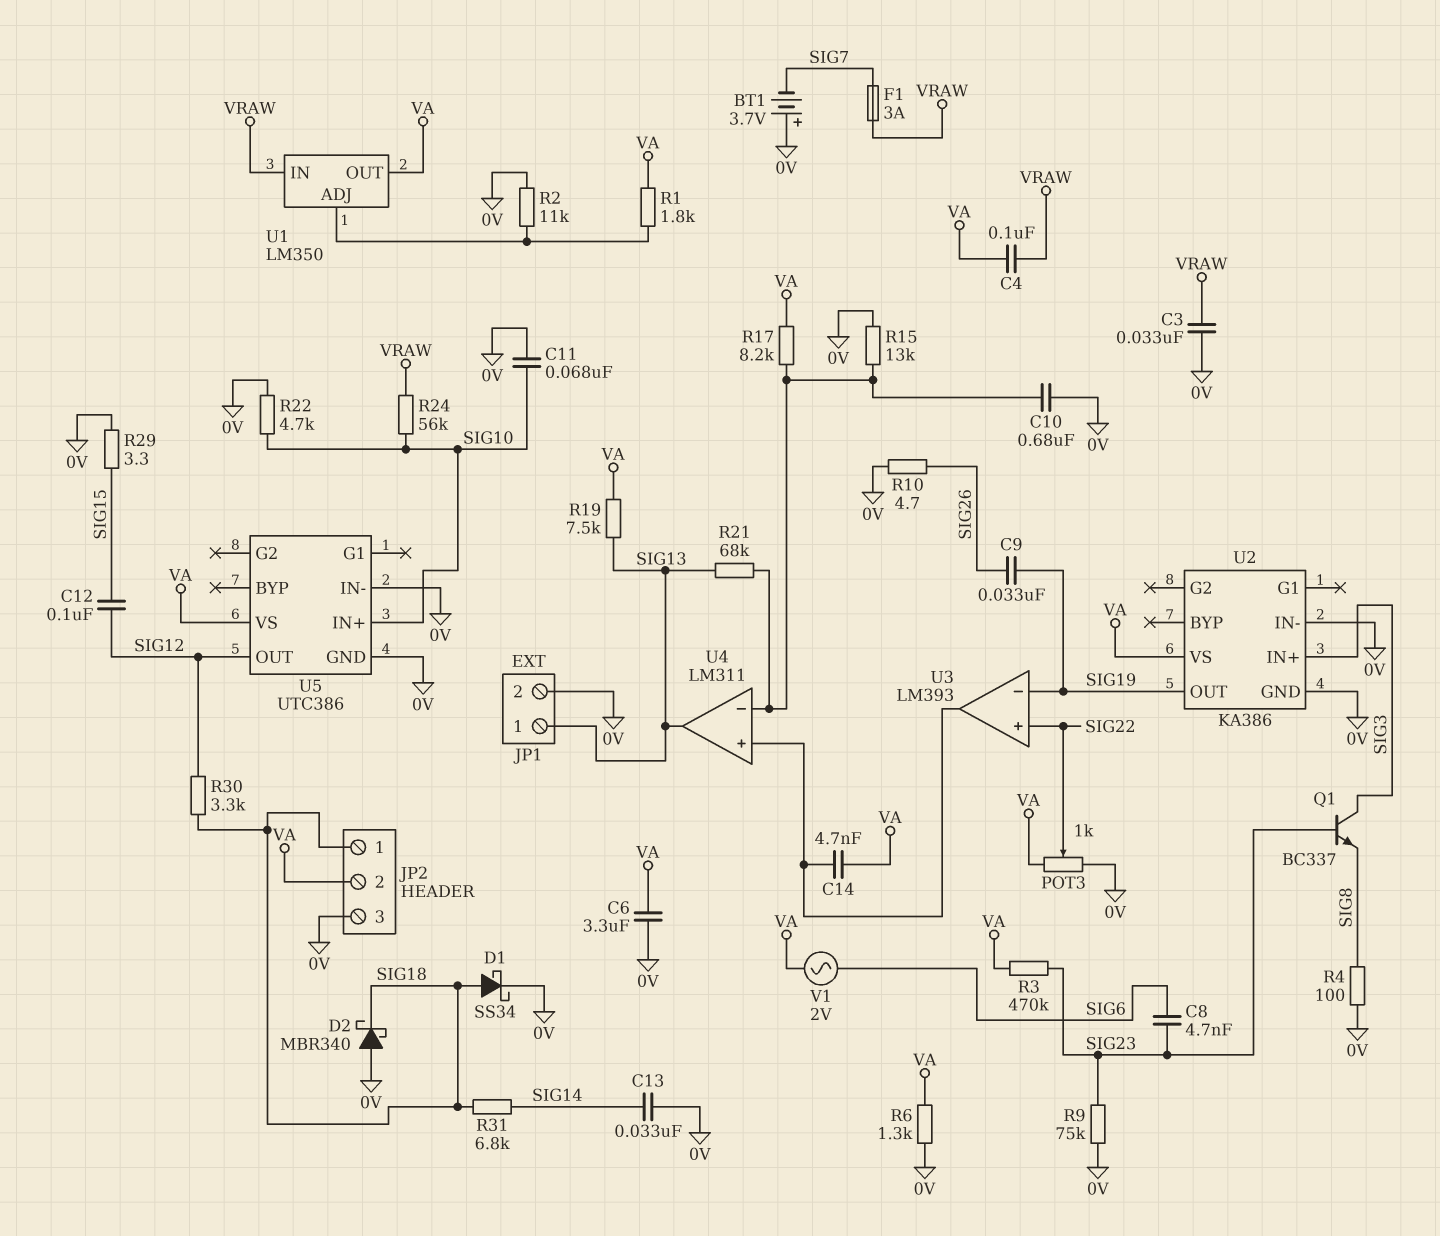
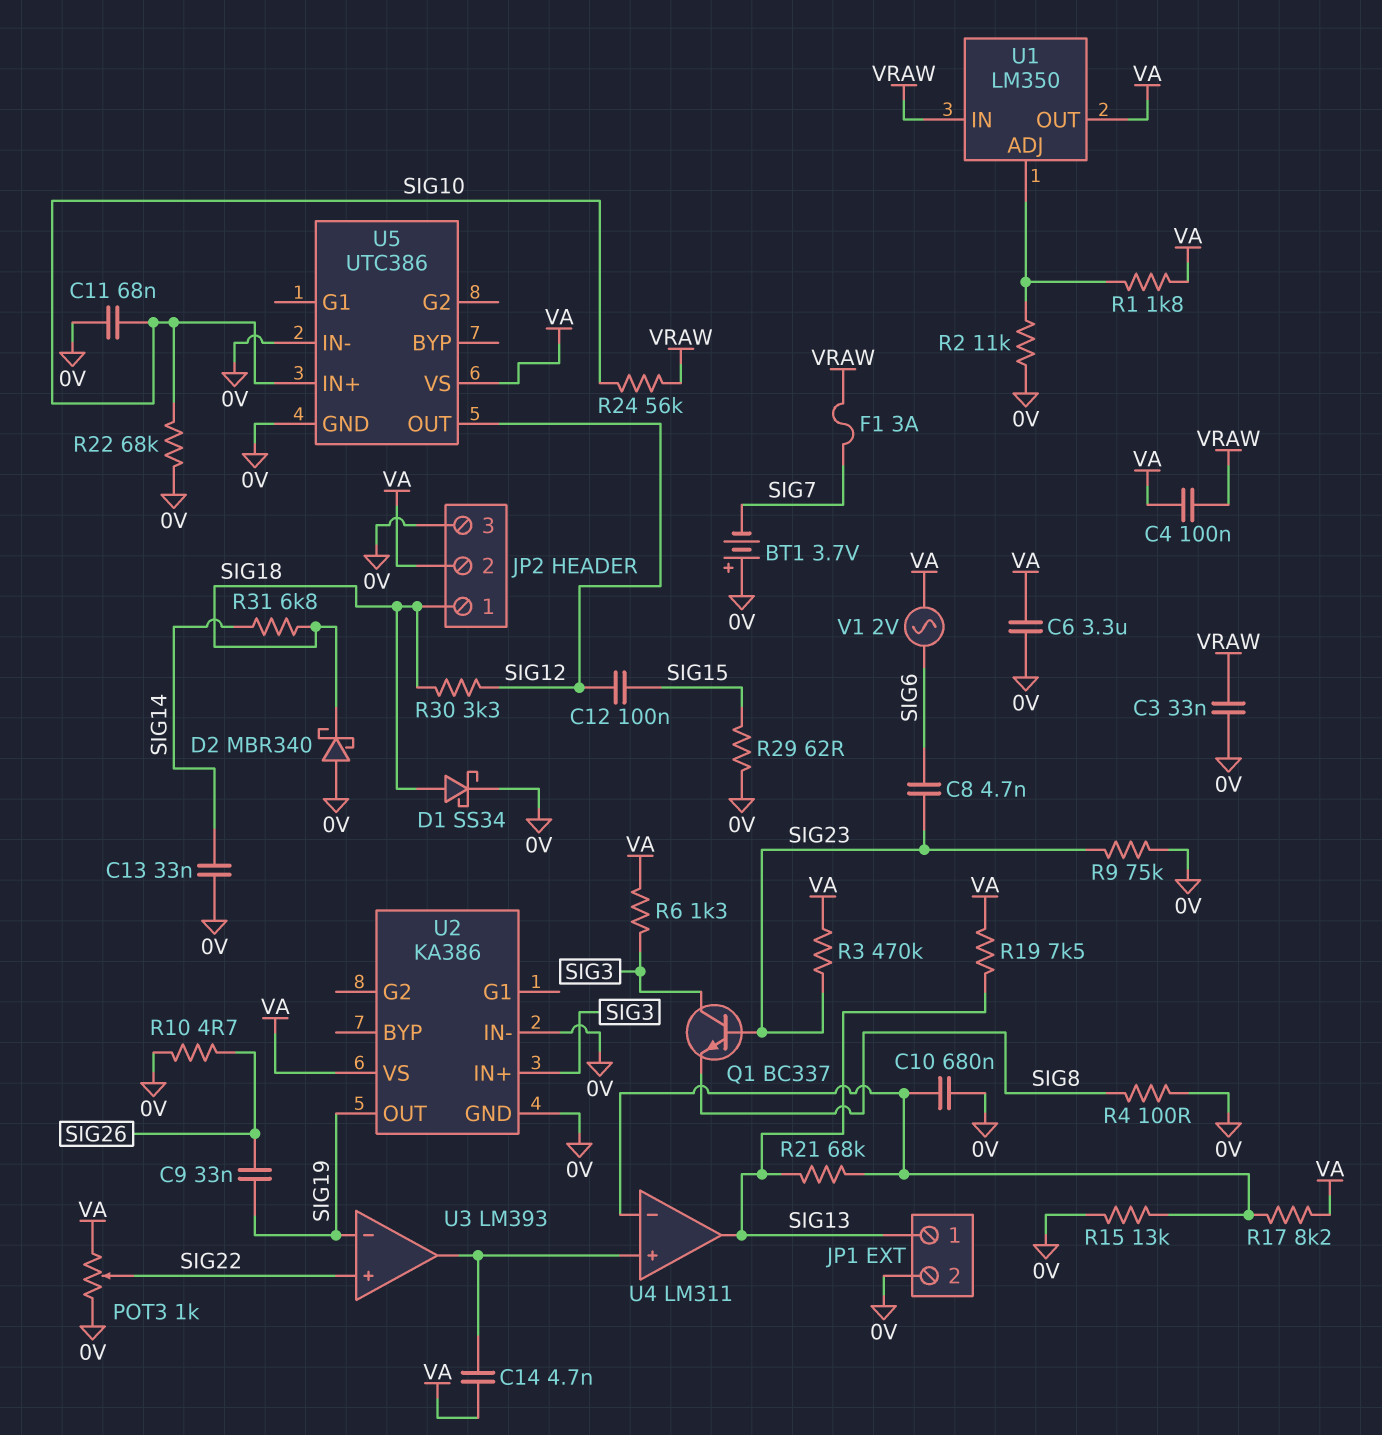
R6: 1.3k (0V, VA) -> 1.3k (SIG3, VA)
R22: 4.7k (0V, SIG10) -> 68k (0V, SIG10)
R29: 3.3 (0V, SIG15) -> 62 (0V, SIG15)

